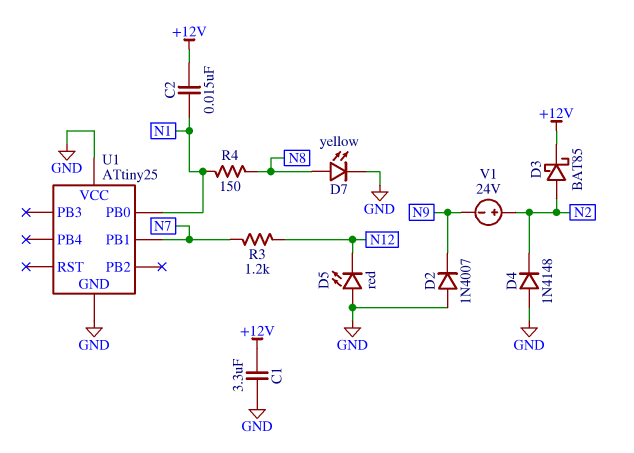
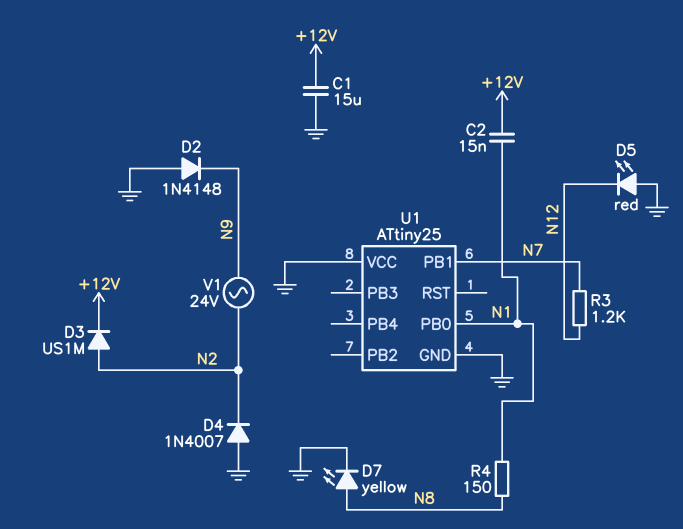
C1: 3.3uF (+12V, GND) -> 15uF (+12V, GND)
D2: diode 1N4007 (A GND, K N9) -> diode 1N4148 (A GND, K N9)
D3: schottky BAT85 (A N2, K +12V) -> diode US1M (A N2, K +12V)
D4: diode 1N4148 (A GND, K N2) -> diode 1N4007 (A GND, K N2)
V1: 24V (plus N2, minus N9) -> AC 24V (N2, N9)

